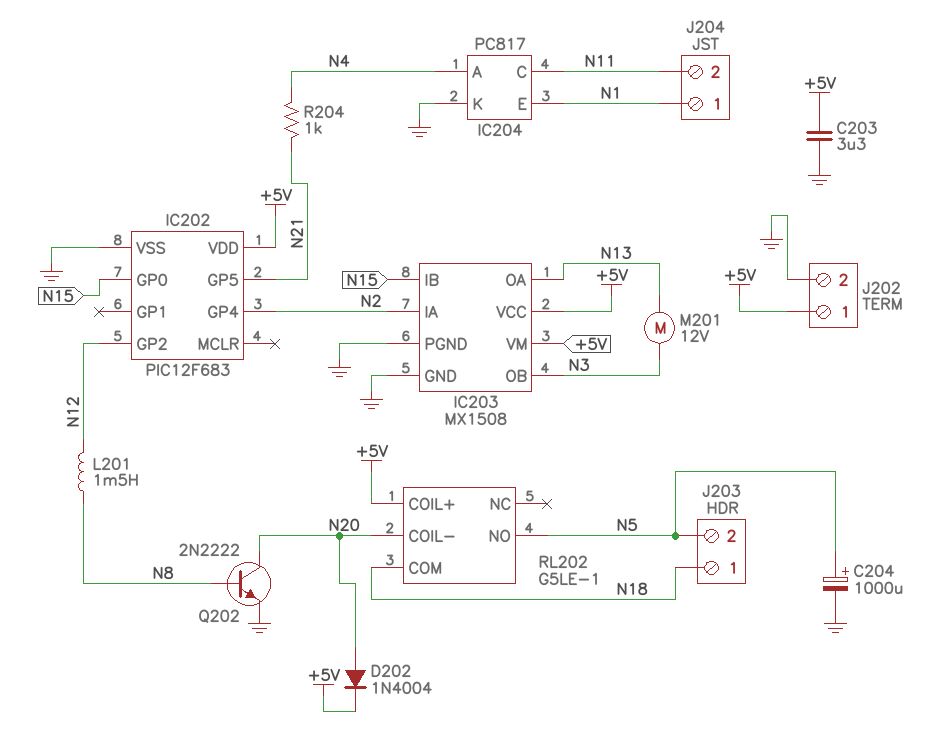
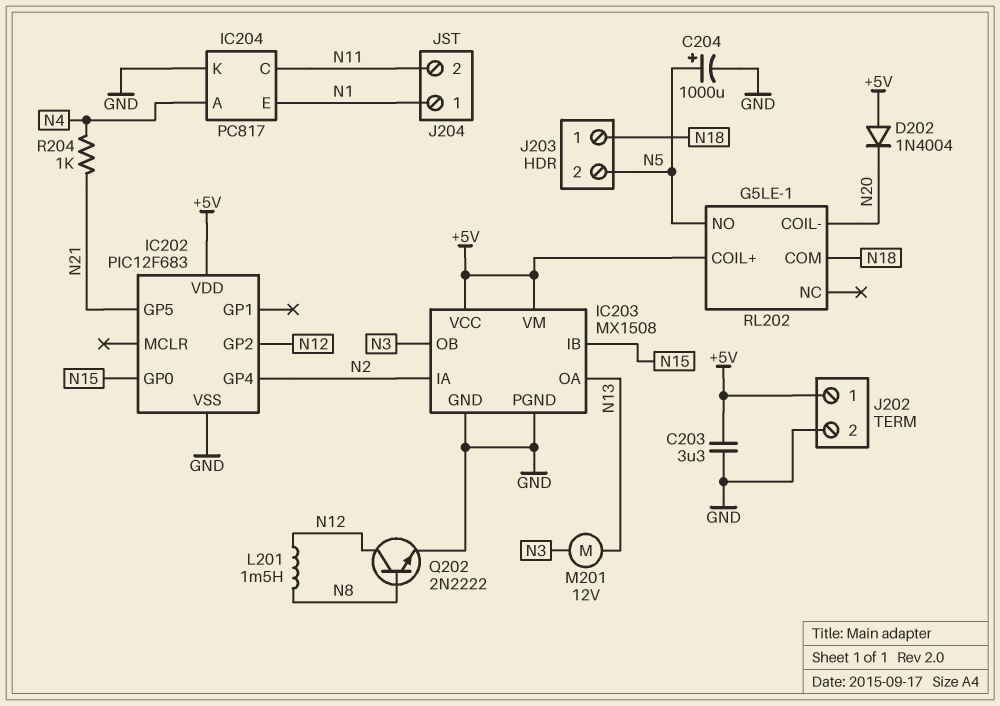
D202: diode 1N4004 (A N20, K +5V) -> diode 1N4004 (A +5V, K N20)
Q202: NPN 2N2222 (B N8, C N20, E GND) -> NPN 2N2222 (B N8, C N12, E GND)

